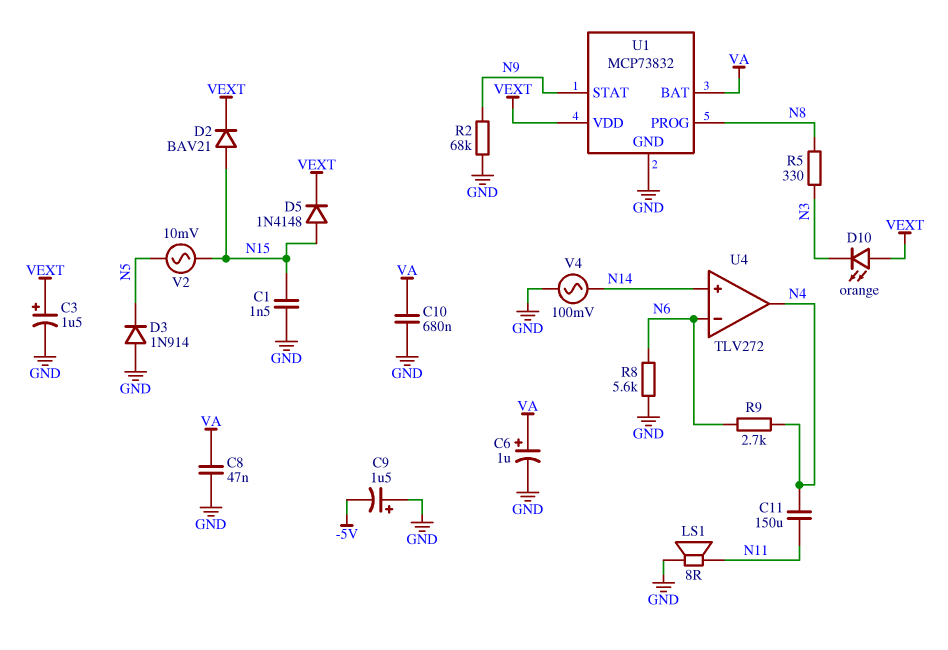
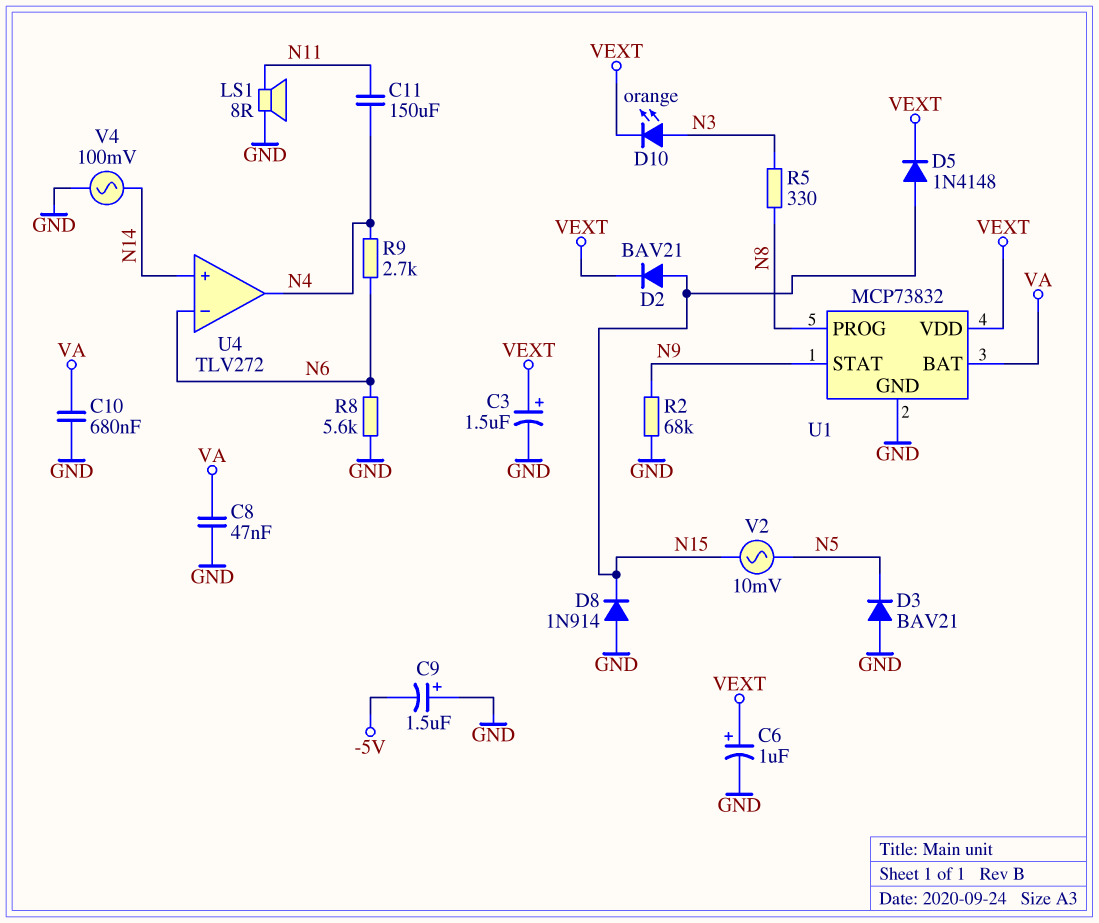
C1: 1.5nF (GND, N15) -> none
C6: 1uF (plus VA, minus GND) -> 1uF (plus VEXT, minus GND)
D3: diode 1N914 (A GND, K N5) -> diode BAV21 (A GND, K N5)
D8: none -> diode 1N914 (A GND, K N15)
D10: LED orange (A VEXT, K N3) -> LED orange (A N3, K VEXT)

